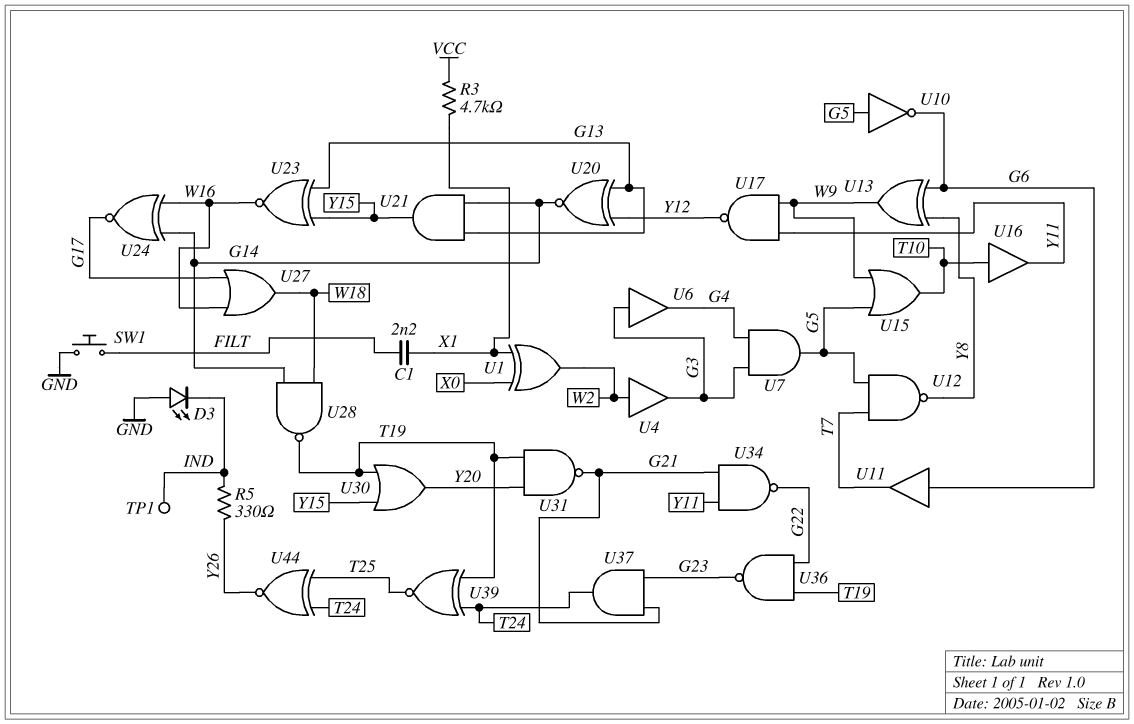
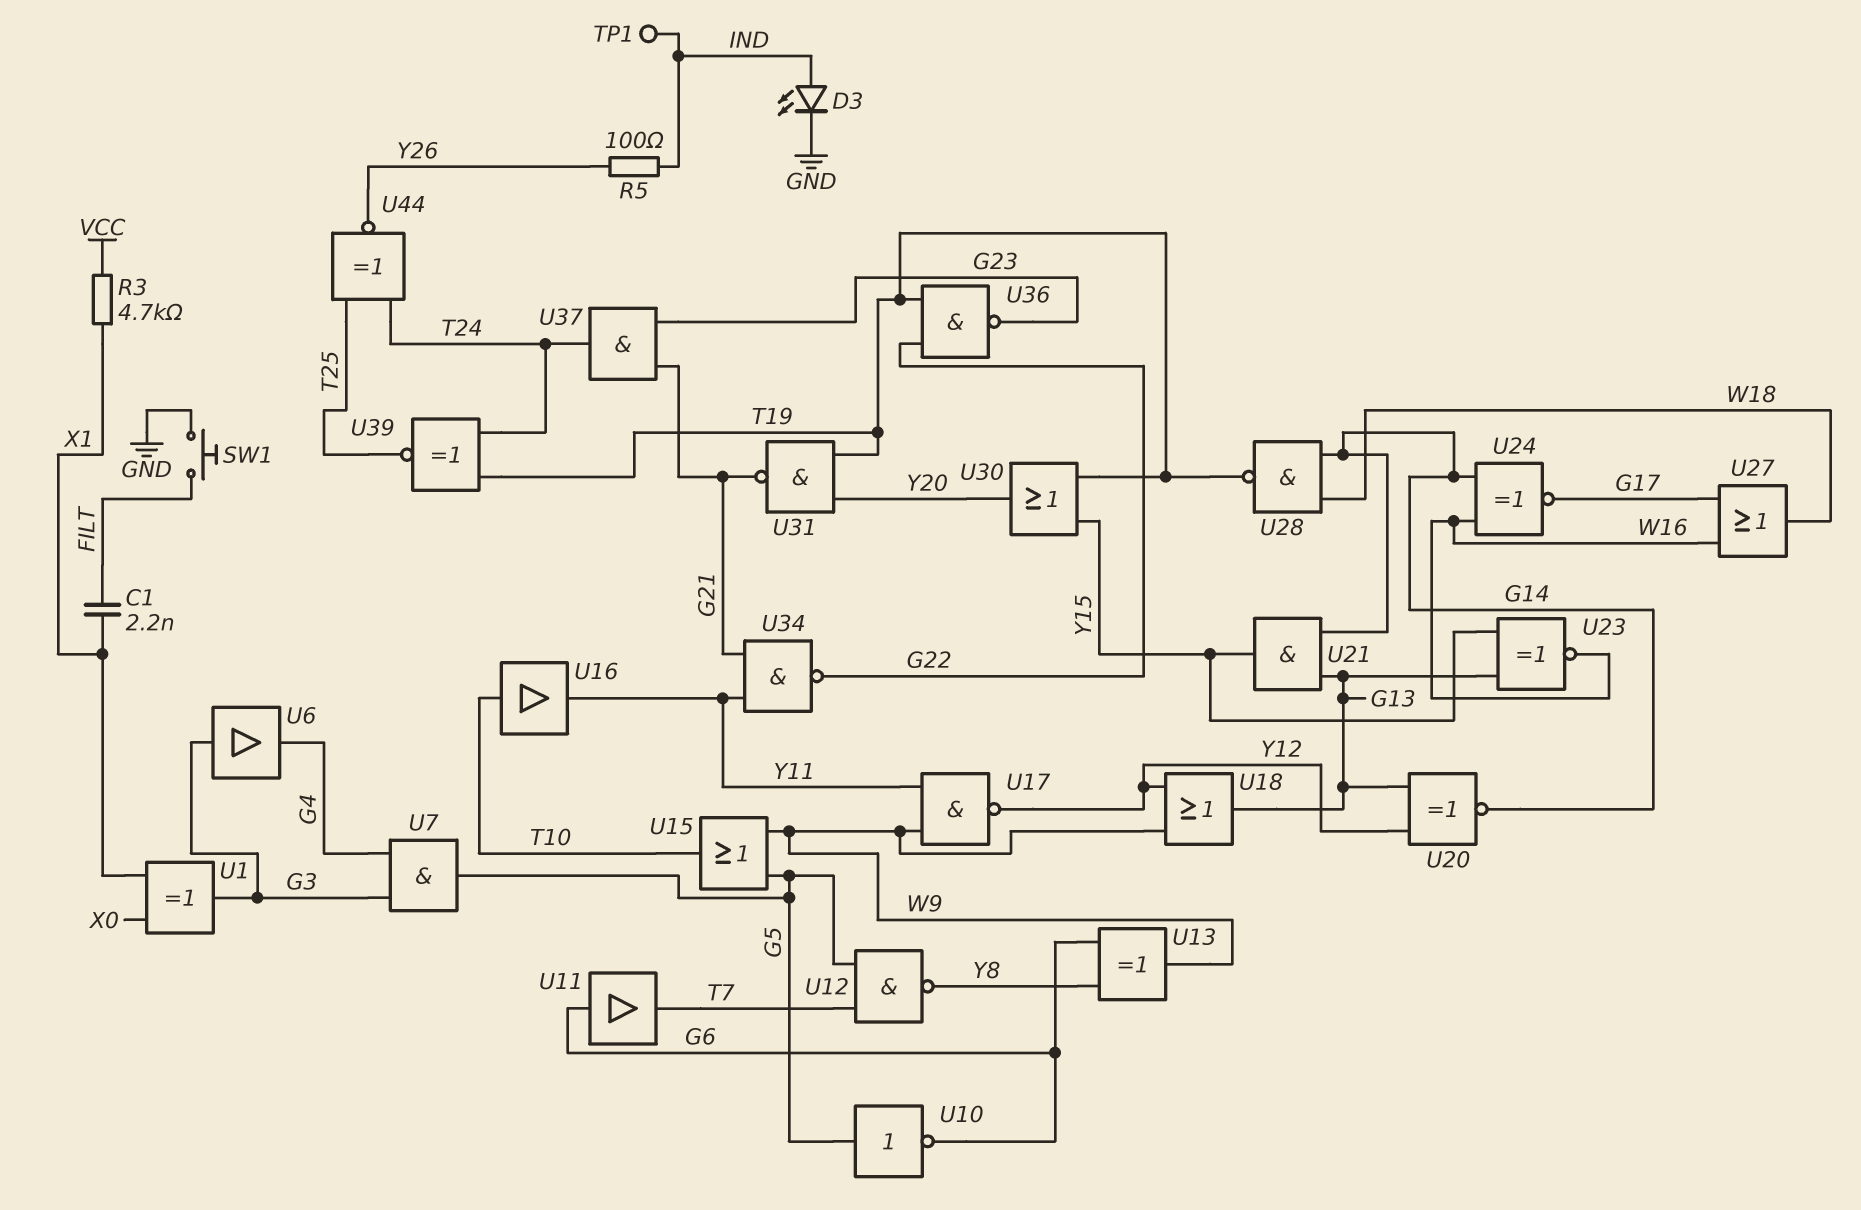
D3: LED (A GND, K IND) -> LED (A IND, K GND)
R5: 330 (IND, Y26) -> 100 (IND, Y26)
U1: XOR (in X0, in X1, out W2) -> XOR (in X0, in X1, out G3)
U4: buffer (in W2, out G3) -> none
U18: none -> OR (in W9, in Y12, out G13)

